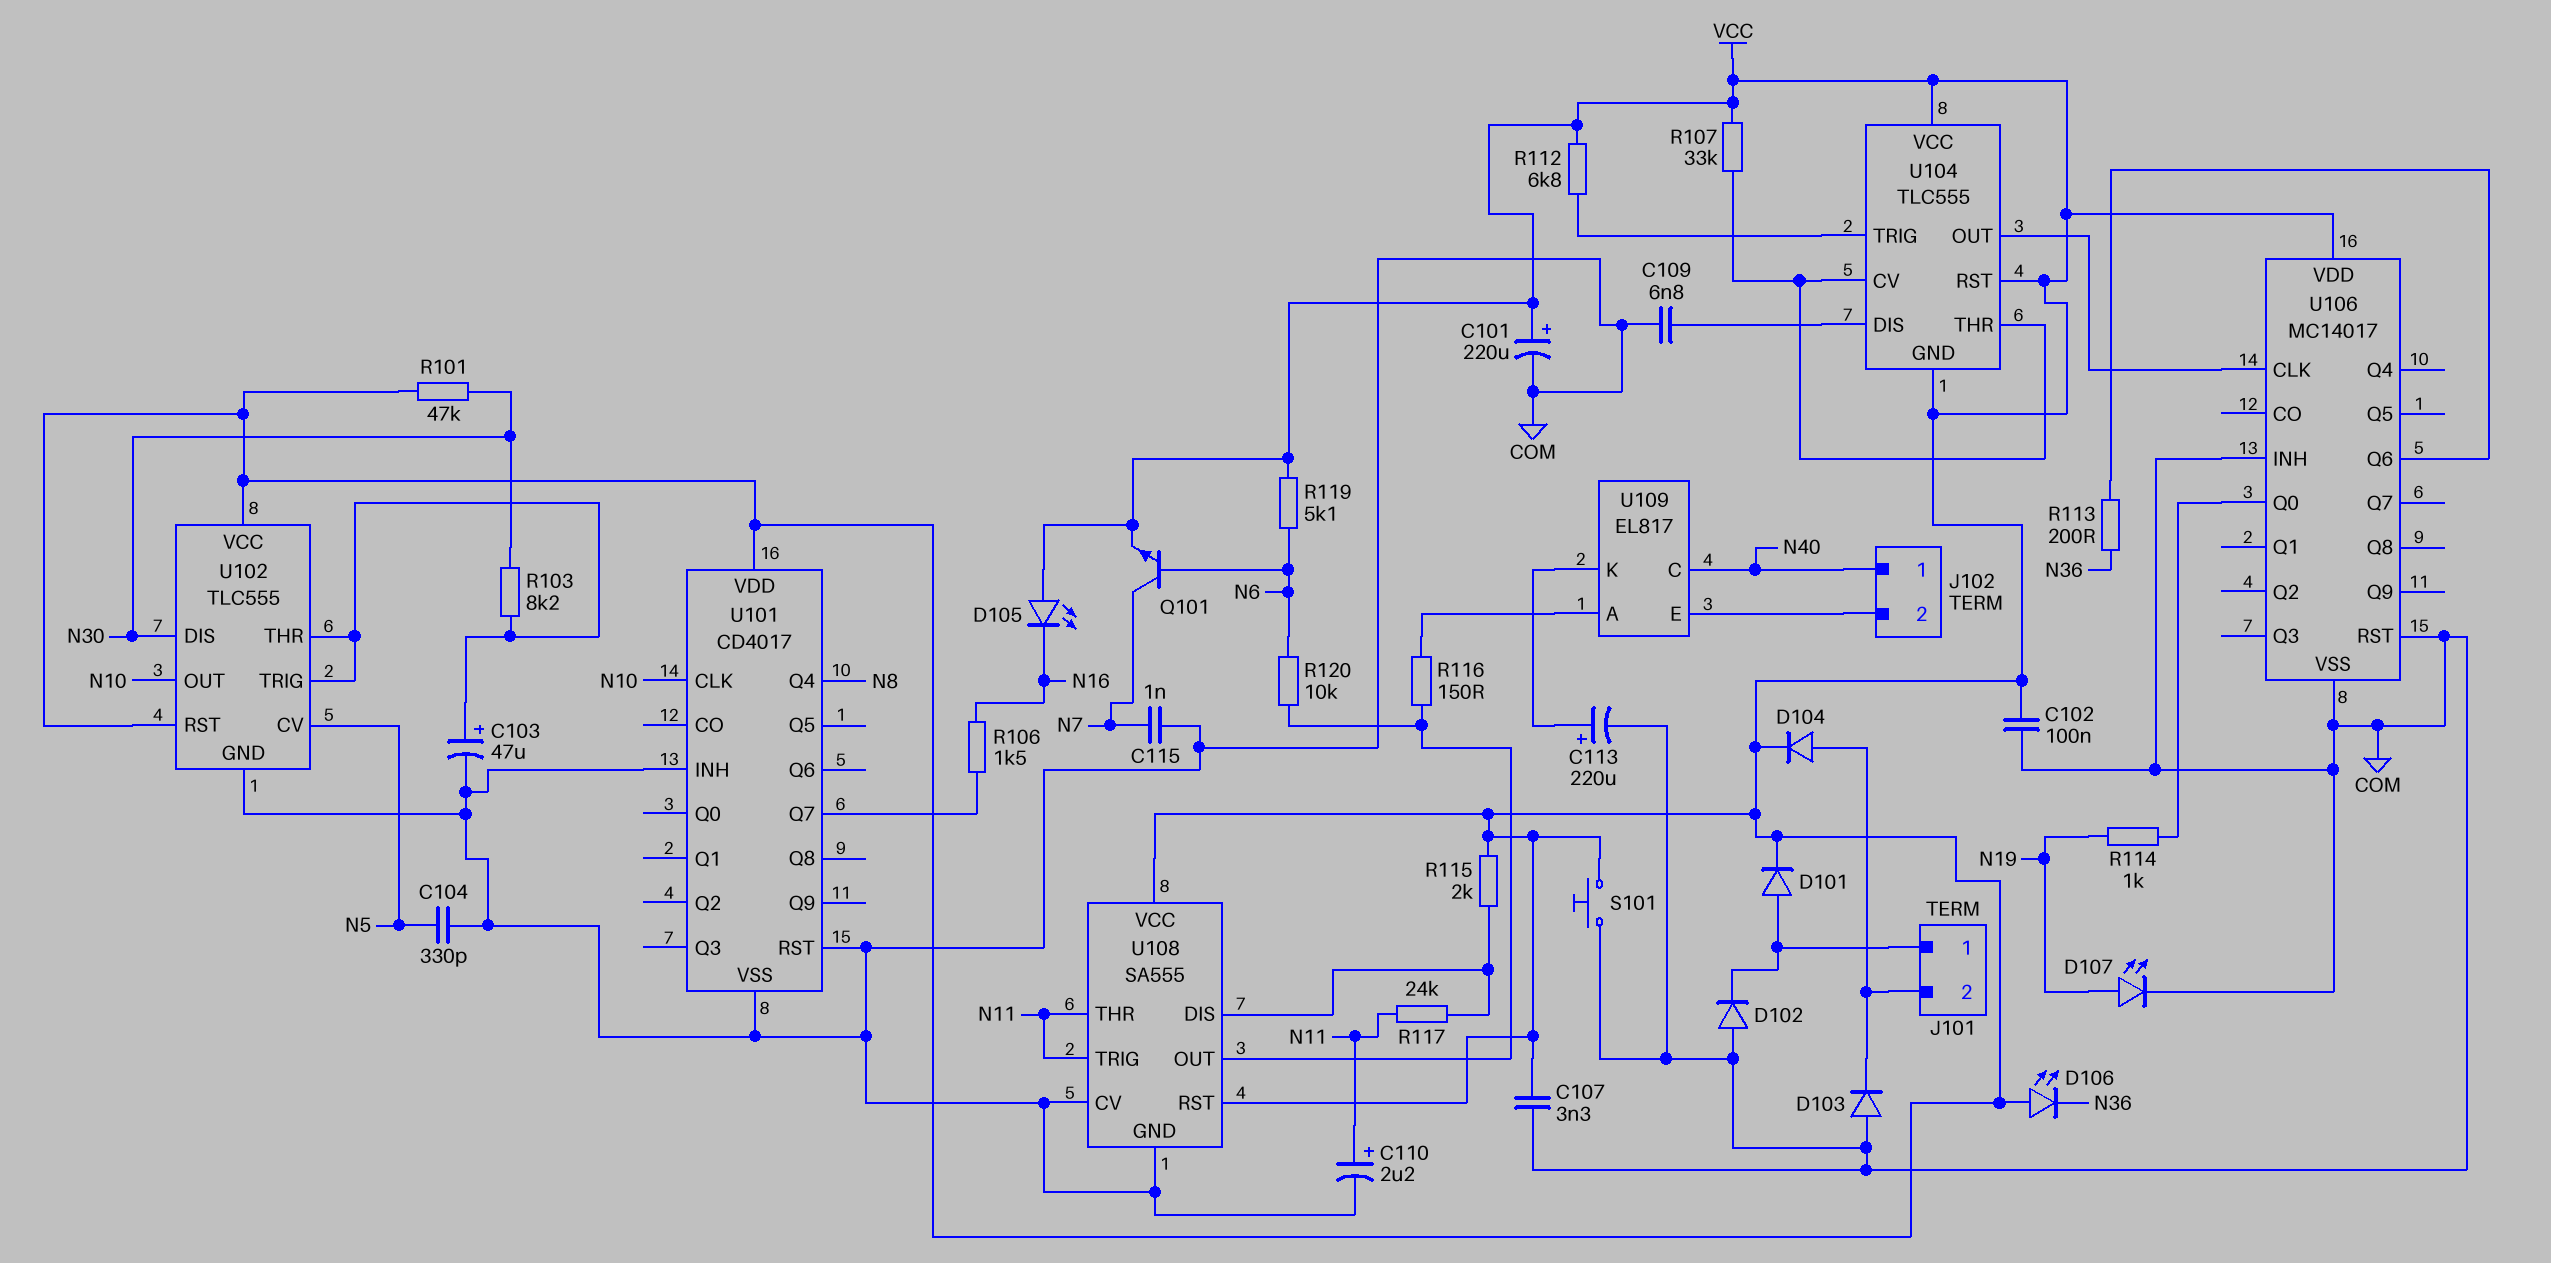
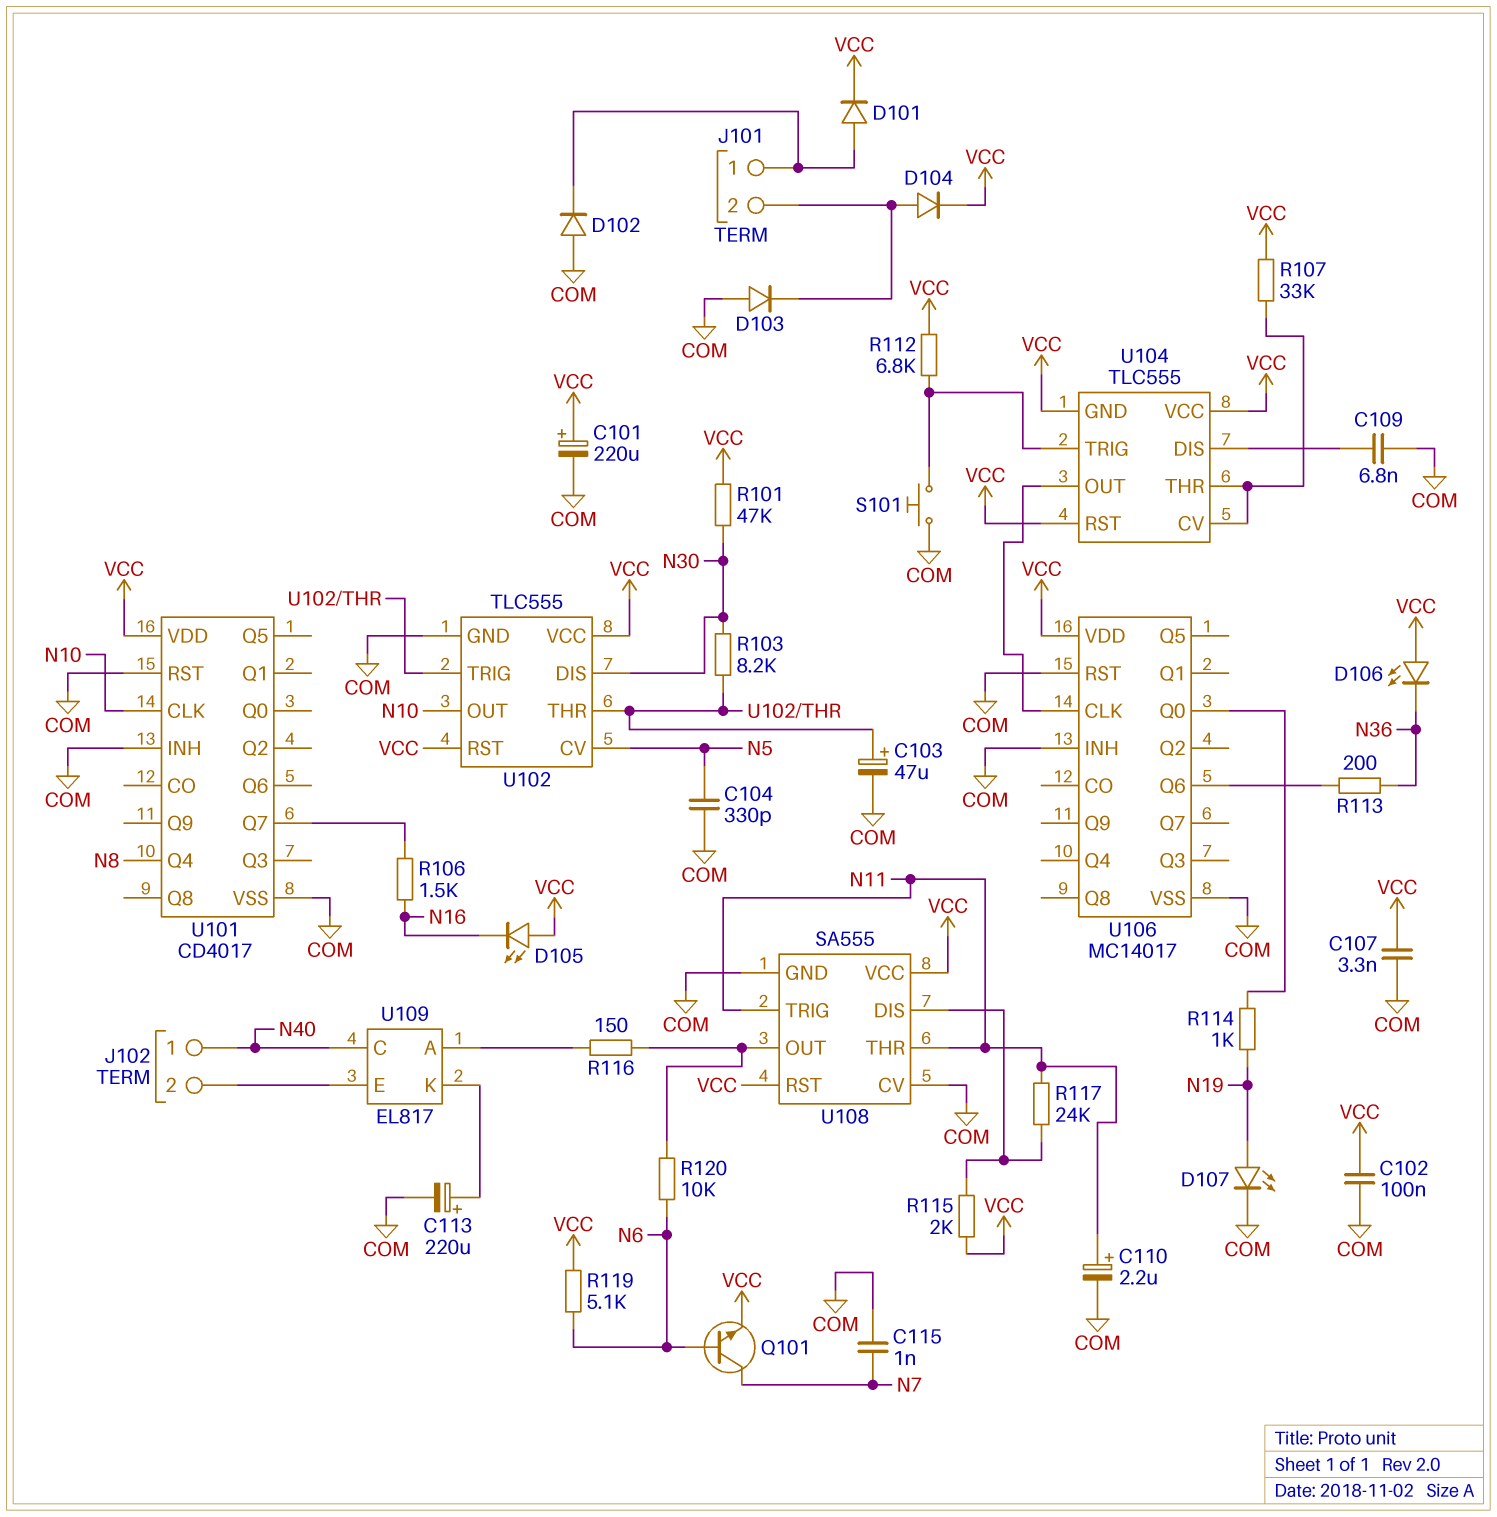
S101: button (COM, VCC) -> button (COM, U104/TRIG)

